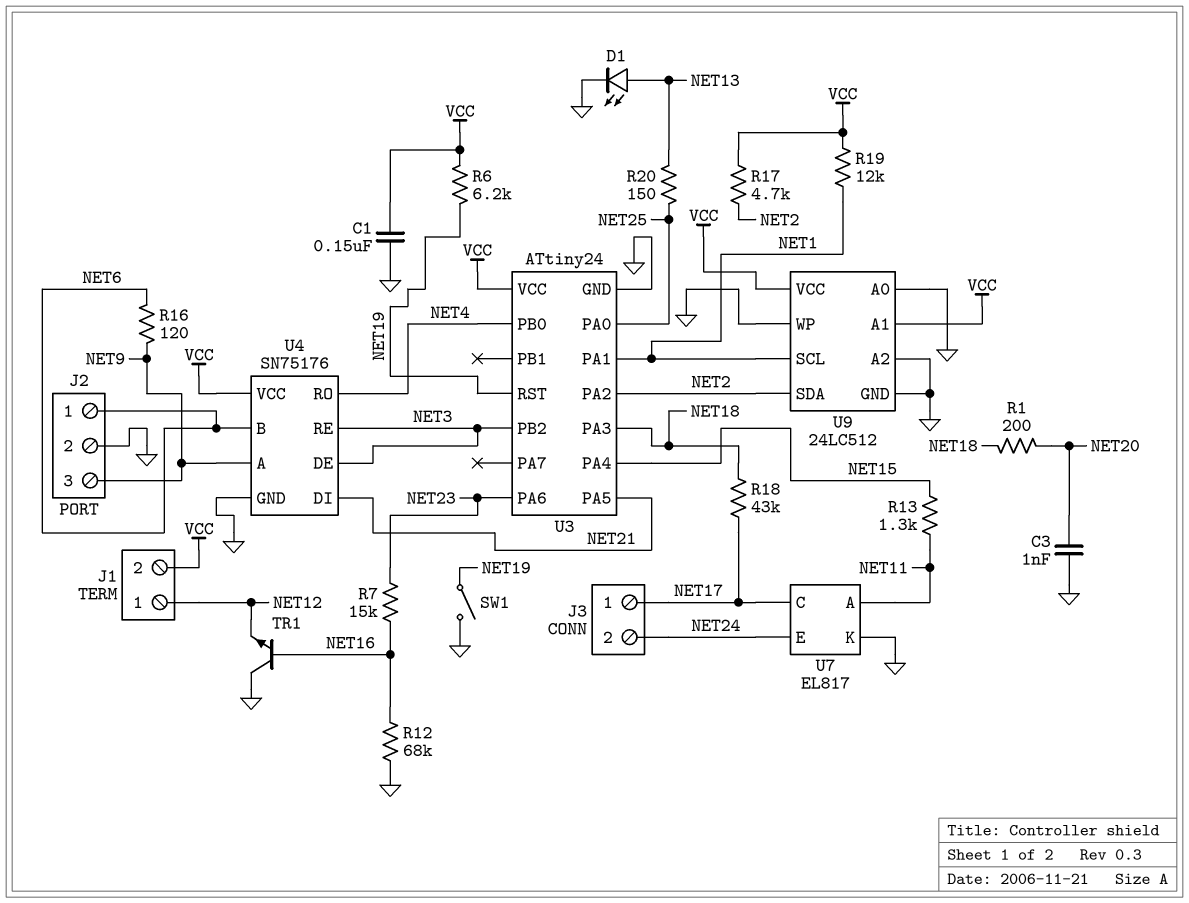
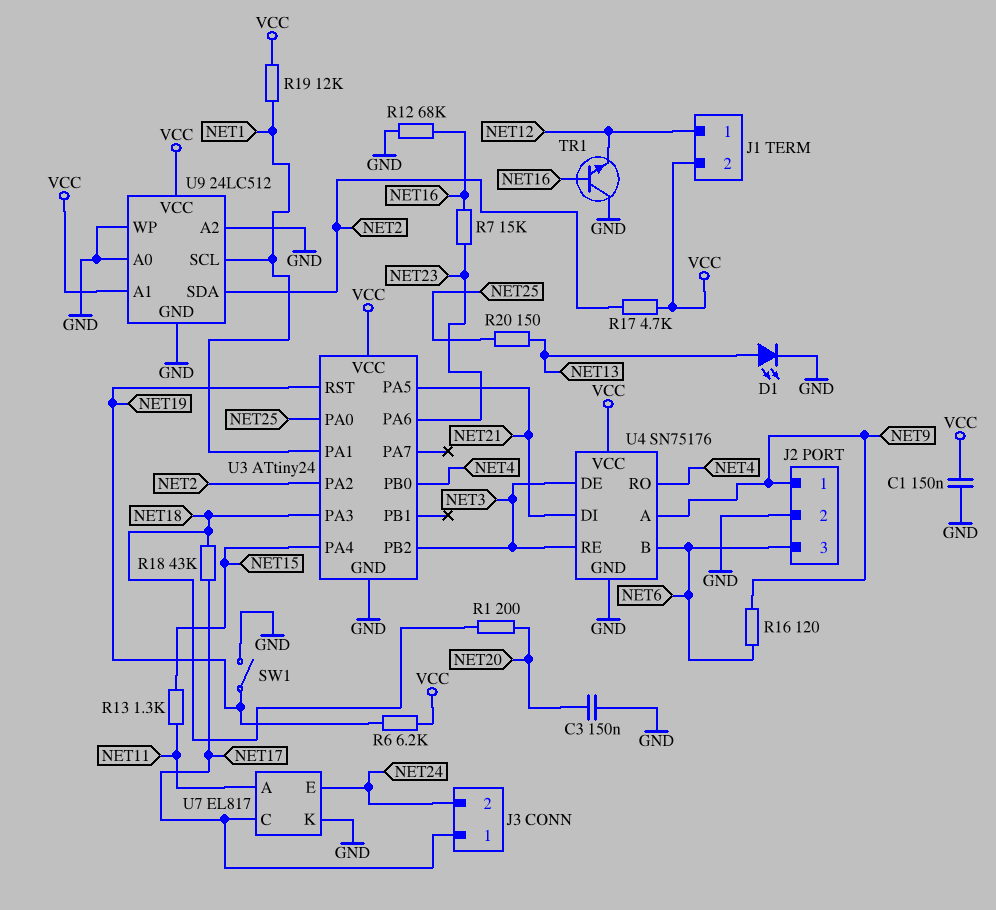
C3: 1nF (GND, NET20) -> 150nF (GND, NET20)
J2 pin 1: NET6 -> NET9
J2 pin 3: NET9 -> NET6

